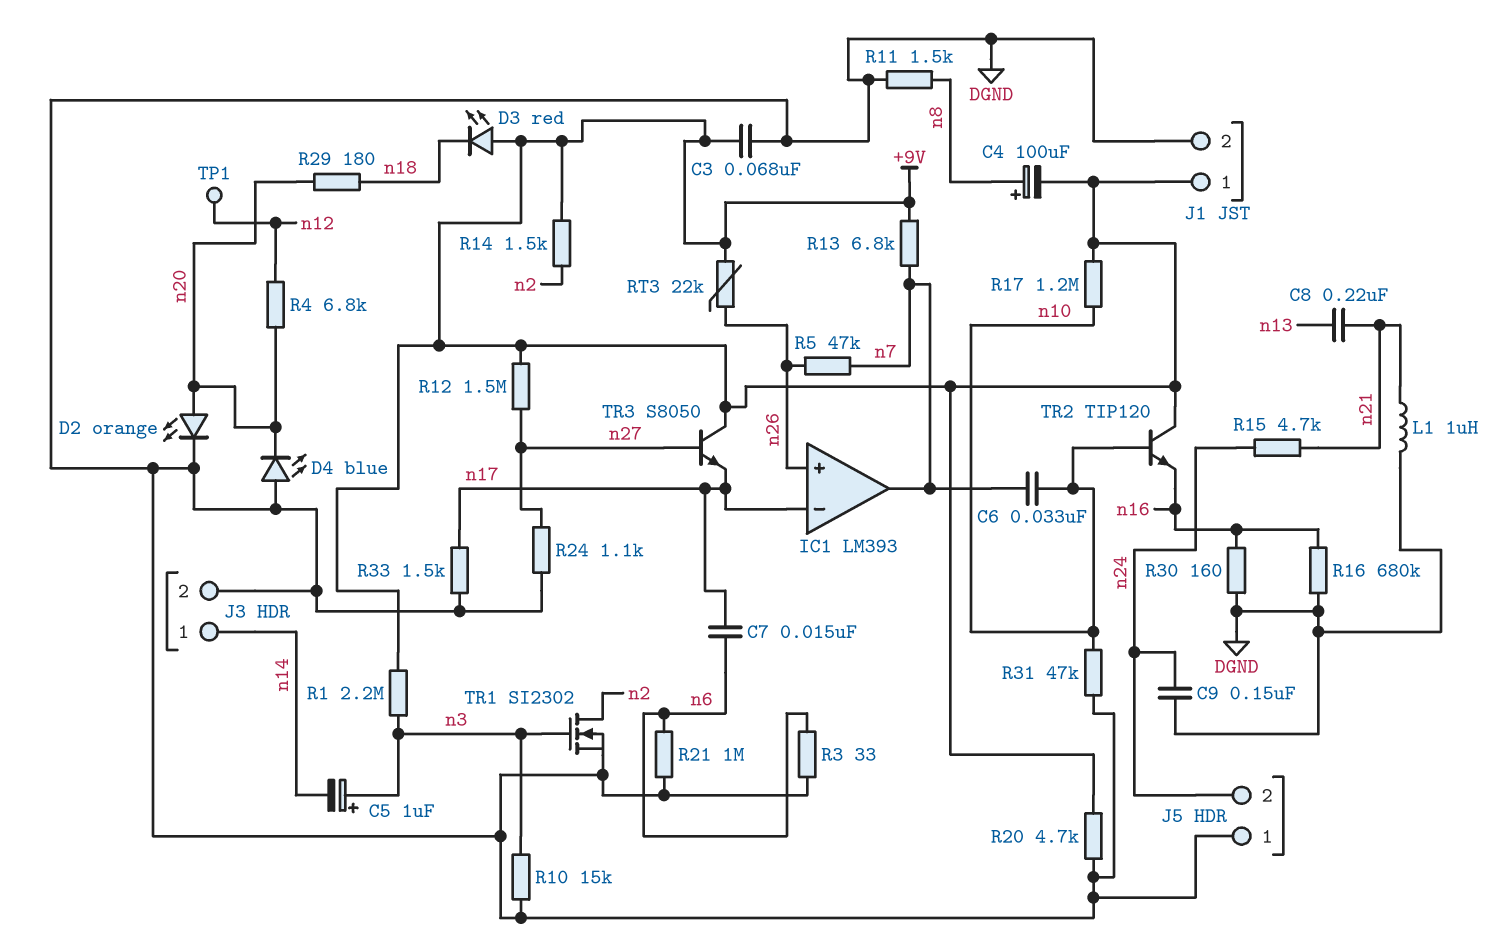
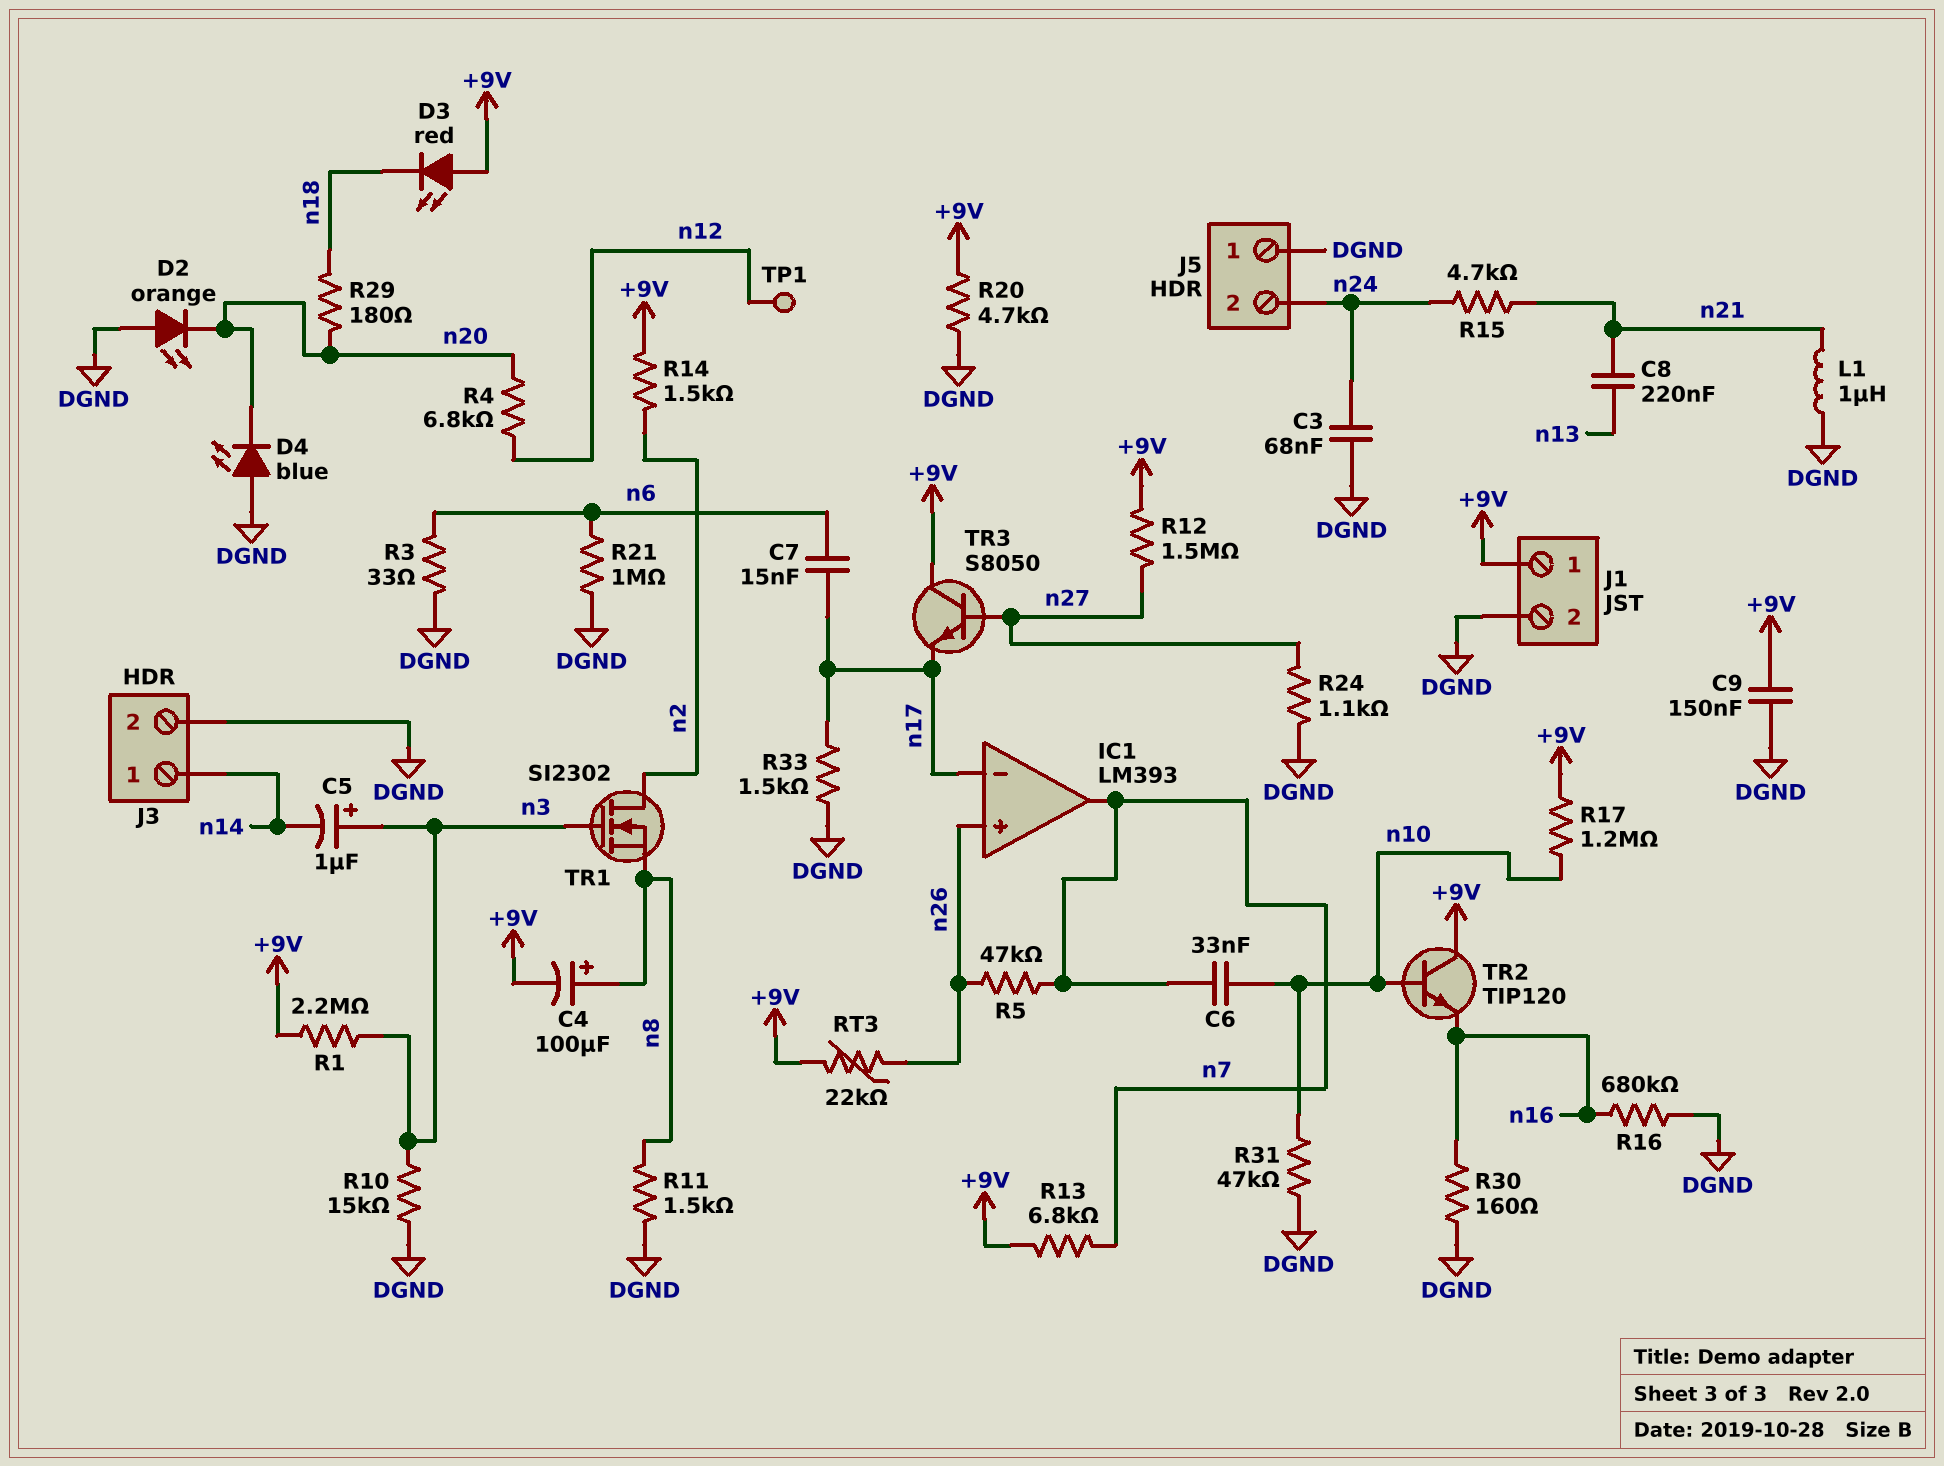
C3: 68nF (+9V, DGND) -> 68nF (DGND, n24)
C9: 150nF (DGND, n24) -> 150nF (+9V, DGND)
D2: LED orange (A n20, K DGND) -> LED orange (A DGND, K n20)
TR1: NMOS SI2302 (G n3, D n2, S DGND) -> NMOS SI2302 (G n3, D n2, S n8)

